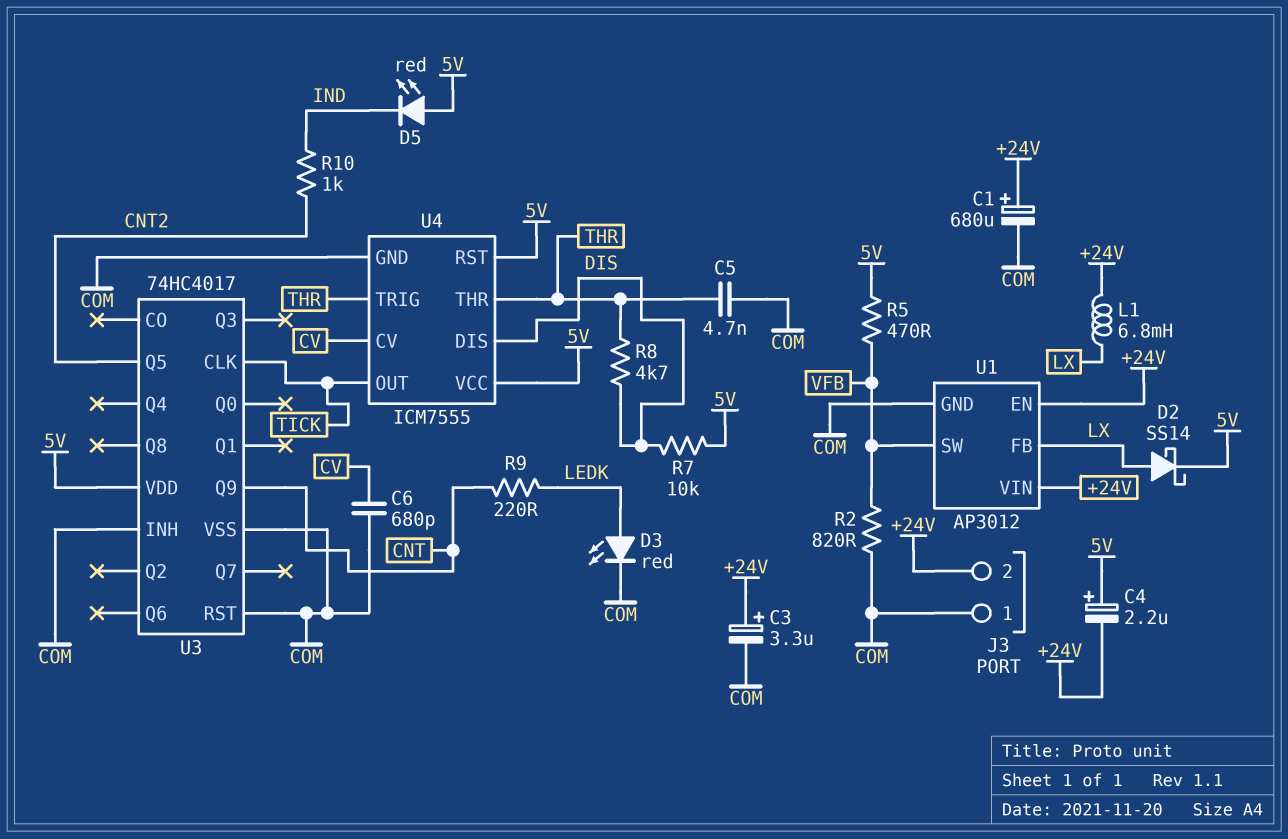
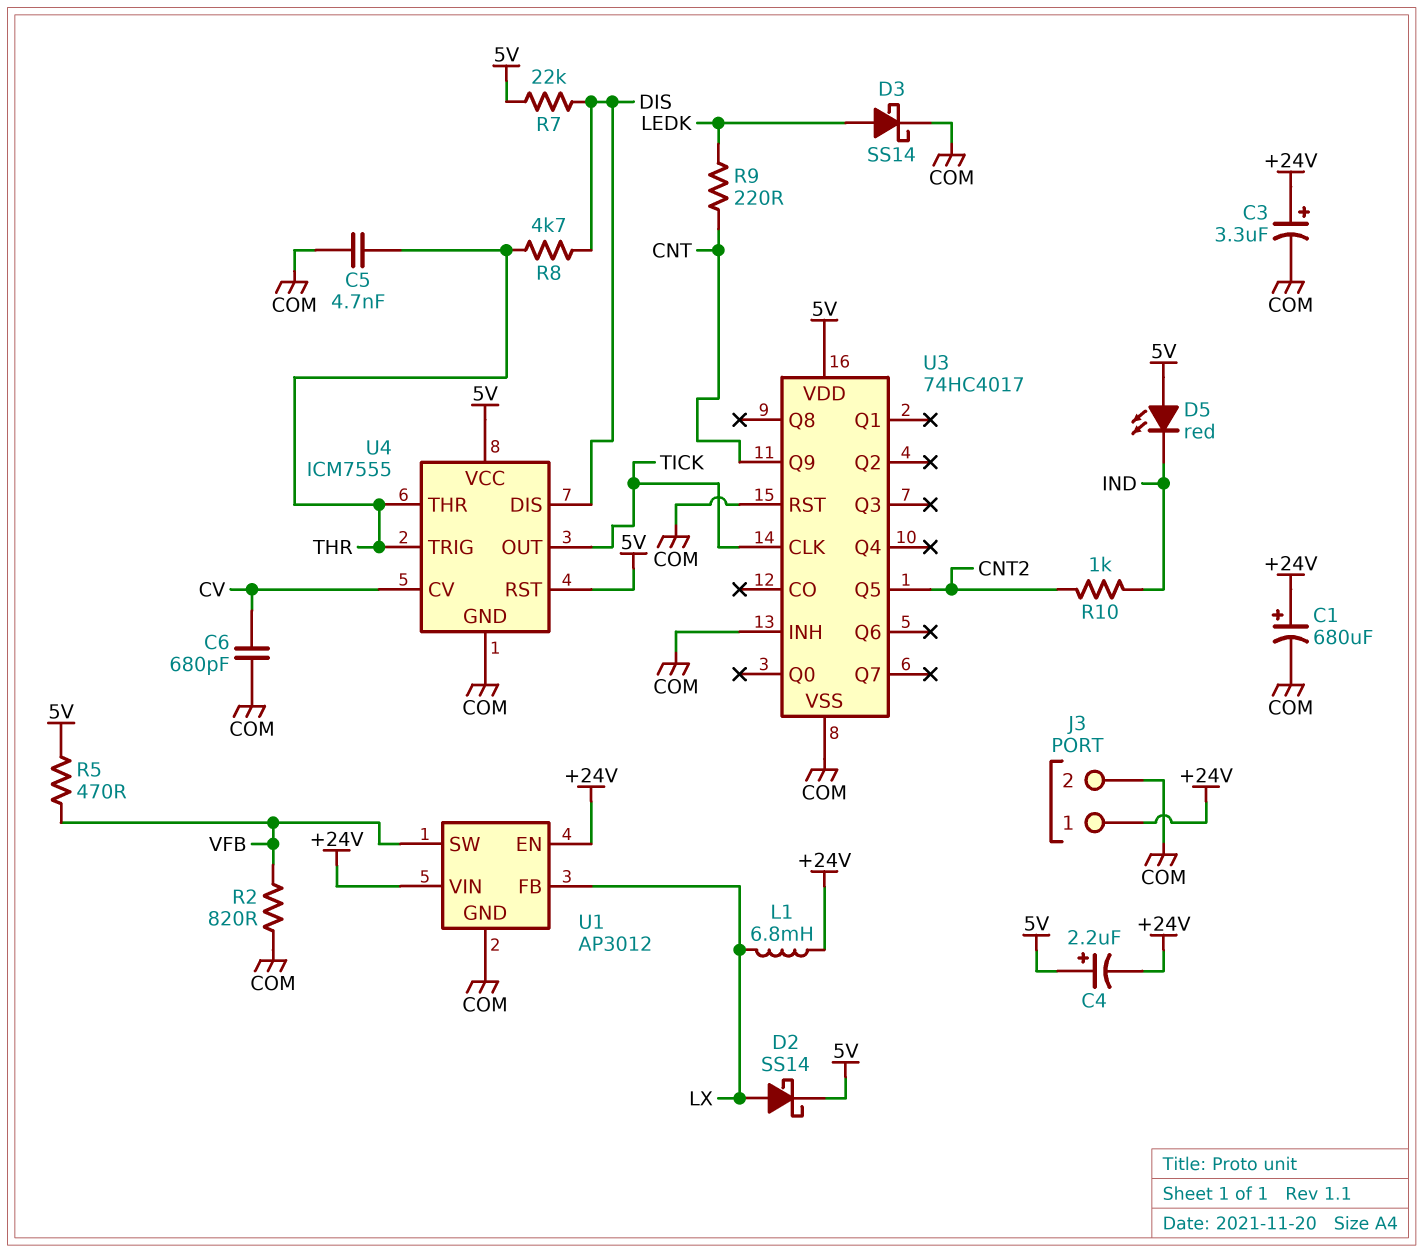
D3: LED red (A LEDK, K COM) -> schottky SS14 (A LEDK, K COM)
J3 pin 1: COM -> +24V
J3 pin 2: +24V -> COM
R7: 10k (5V, DIS) -> 22k (5V, DIS)

